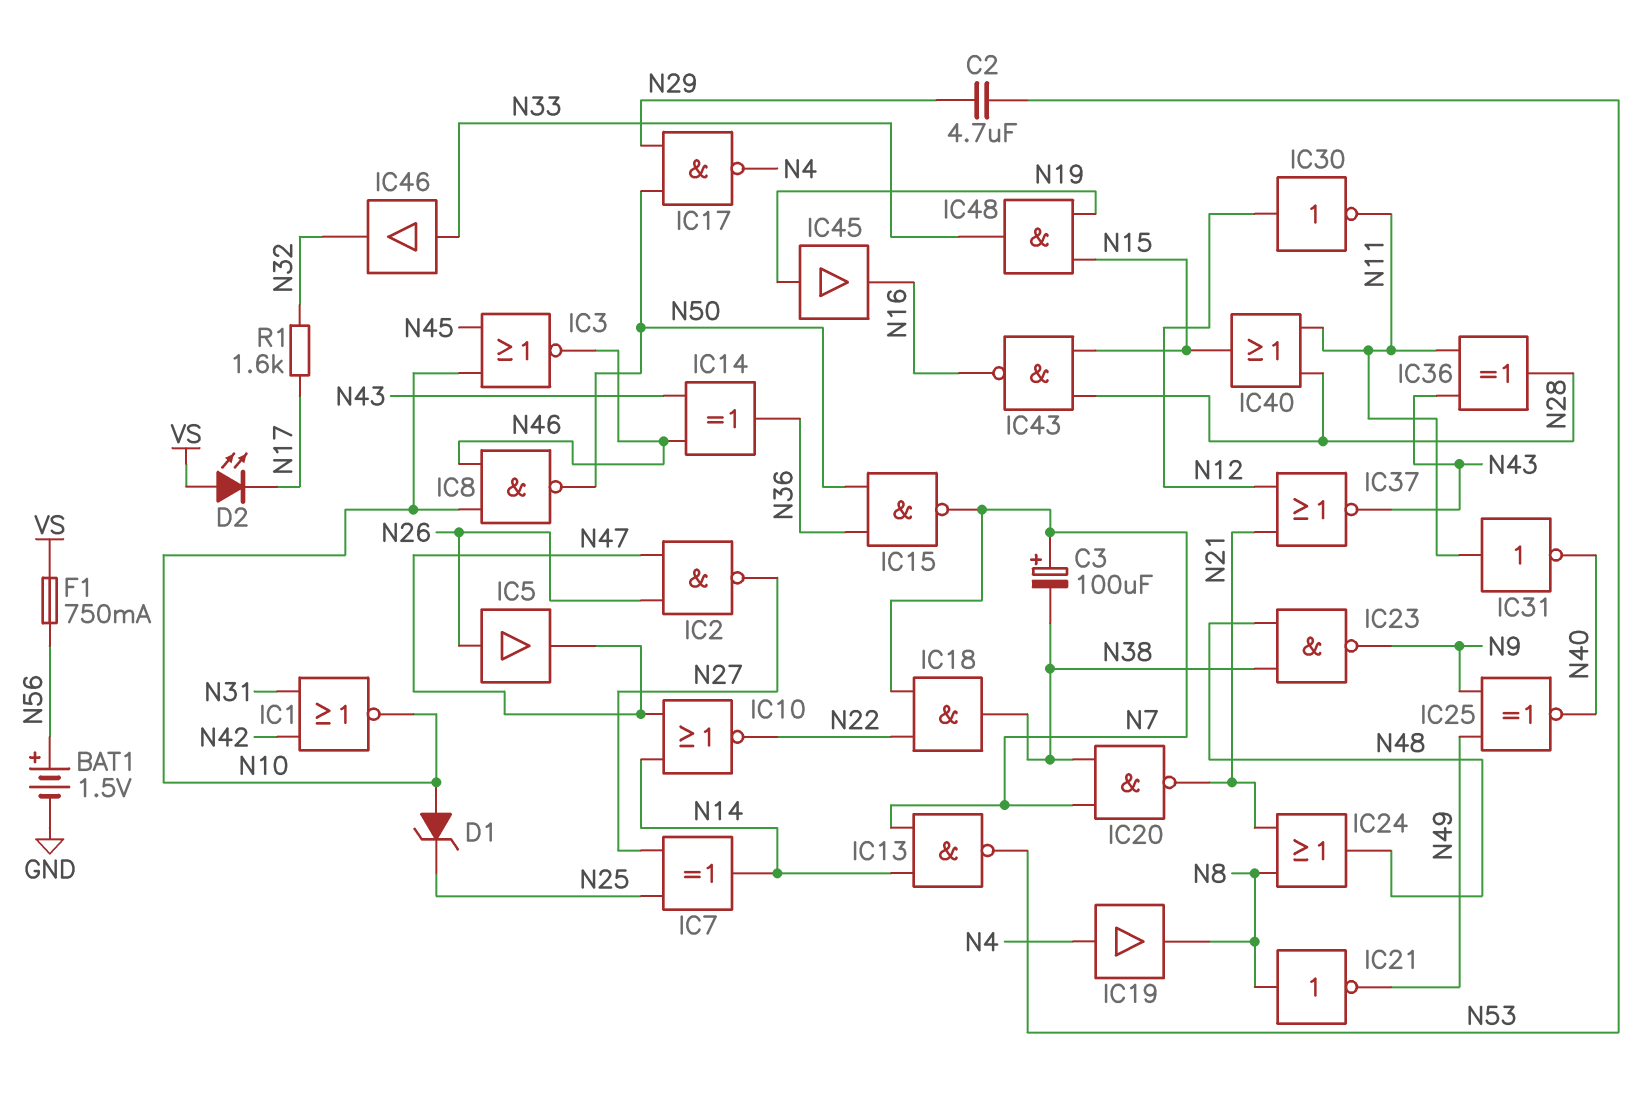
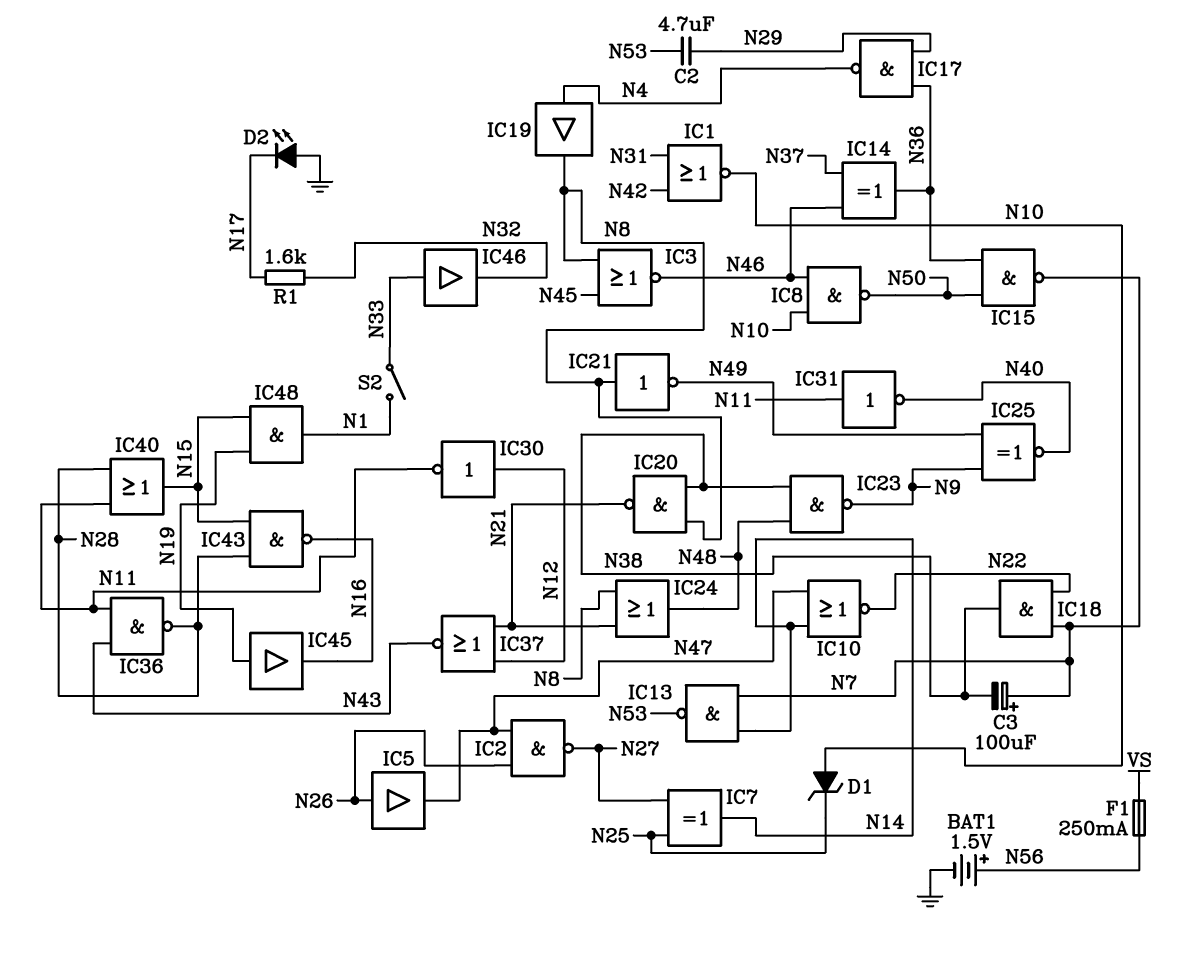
D2: LED (A VS, K N17) -> LED (A GND, K N17)
F1: 750mA (N56, VS) -> 250mA (N56, VS)
IC3: NOR (in N10, in N45, out N46) -> NOR (in N8, in N45, out N46)
IC14: XOR (in N43, in N46, out N36) -> XOR (in N37, in N46, out N36)
IC17: NAND (in N29, in N50, out N4) -> NAND (in N29, in N36, out N4)
IC20: NAND (in N7, in N38, out N21) -> NAND (in N8, in N38, out N21)
IC36: XOR (in N11, in N43, out N28) -> NAND (in N11, in N43, out N28)
IC48: AND (in N15, in N19, out N33) -> AND (in N15, in N19, out N1)
S2: none -> switch (N1, N33)

